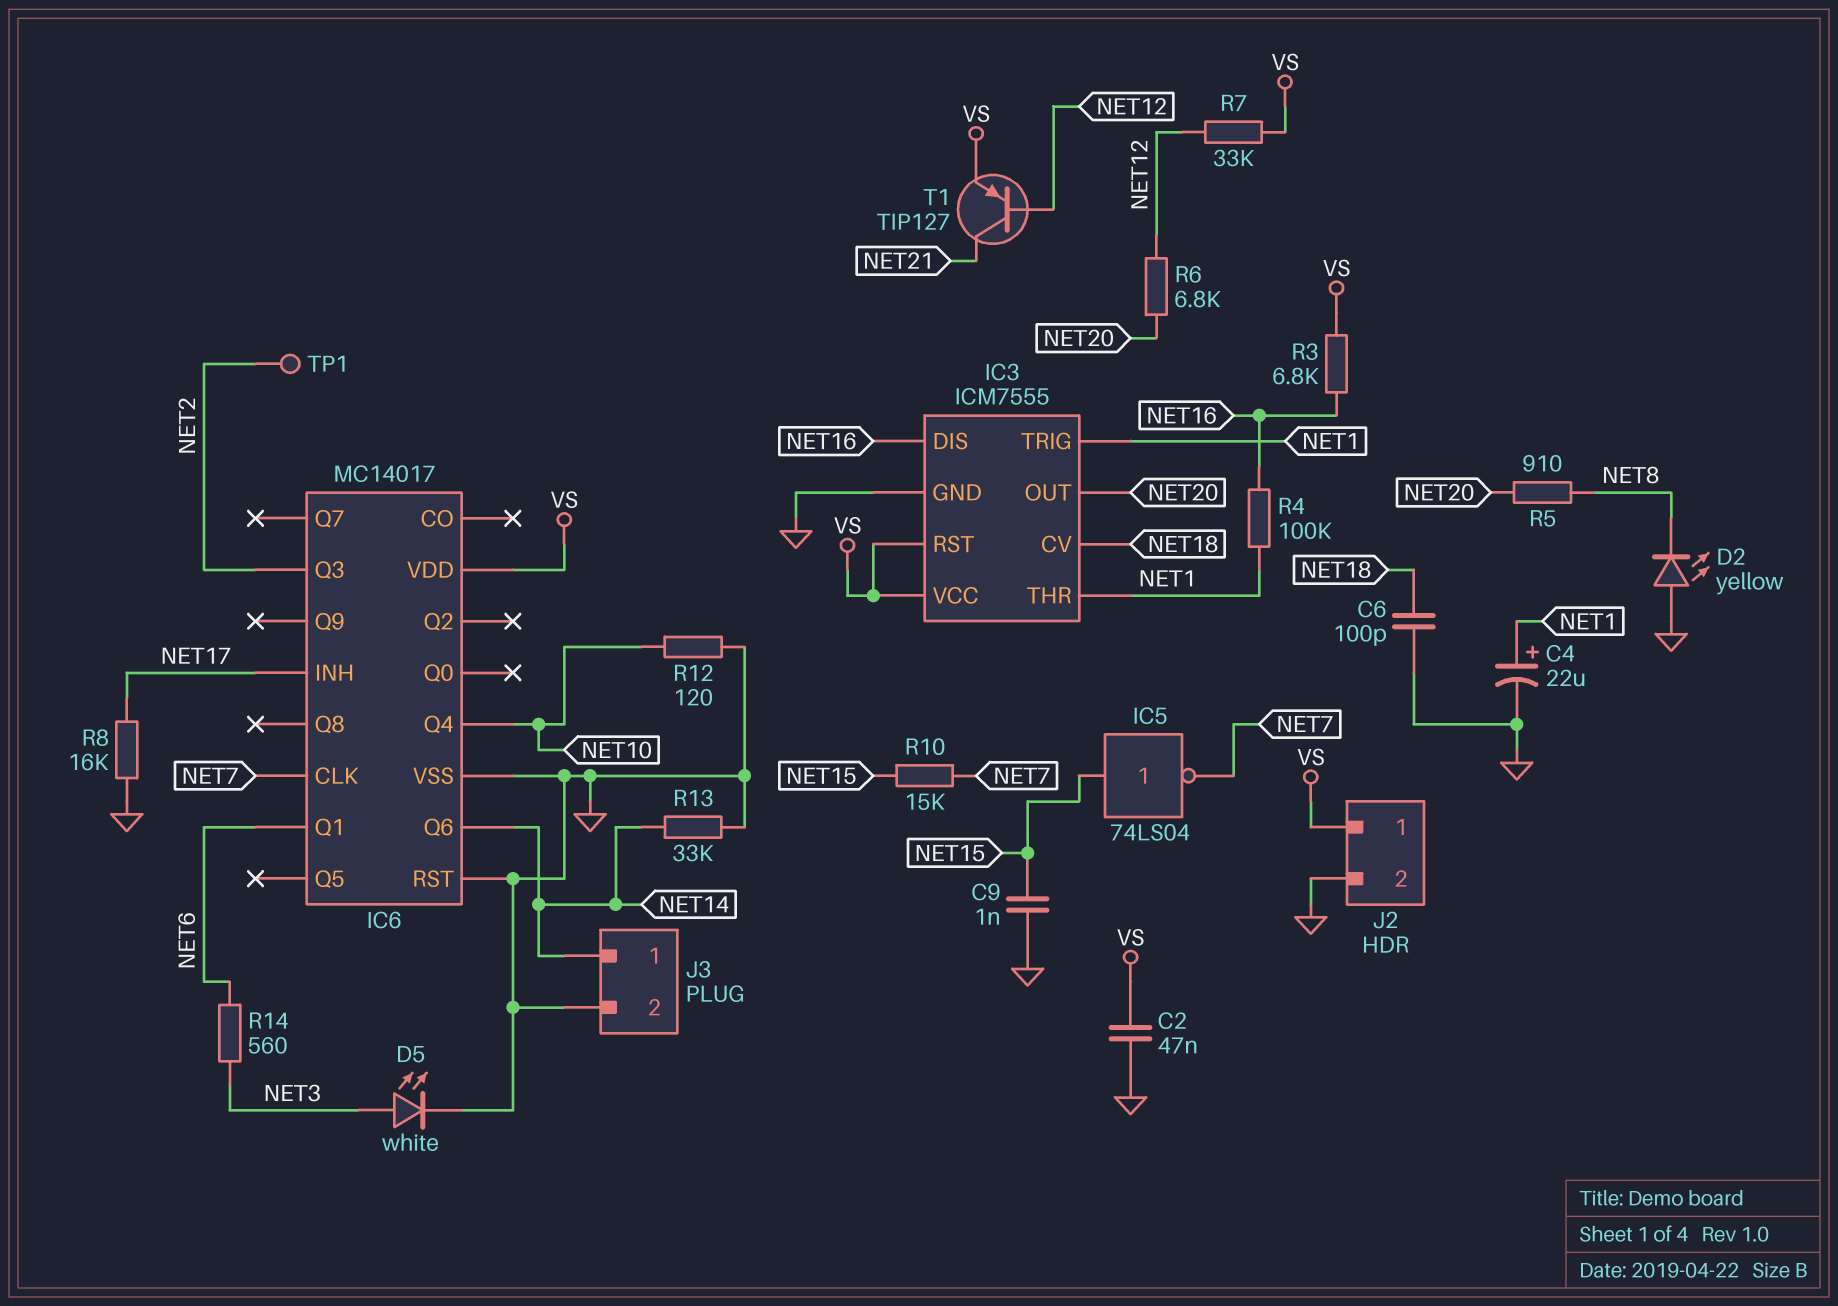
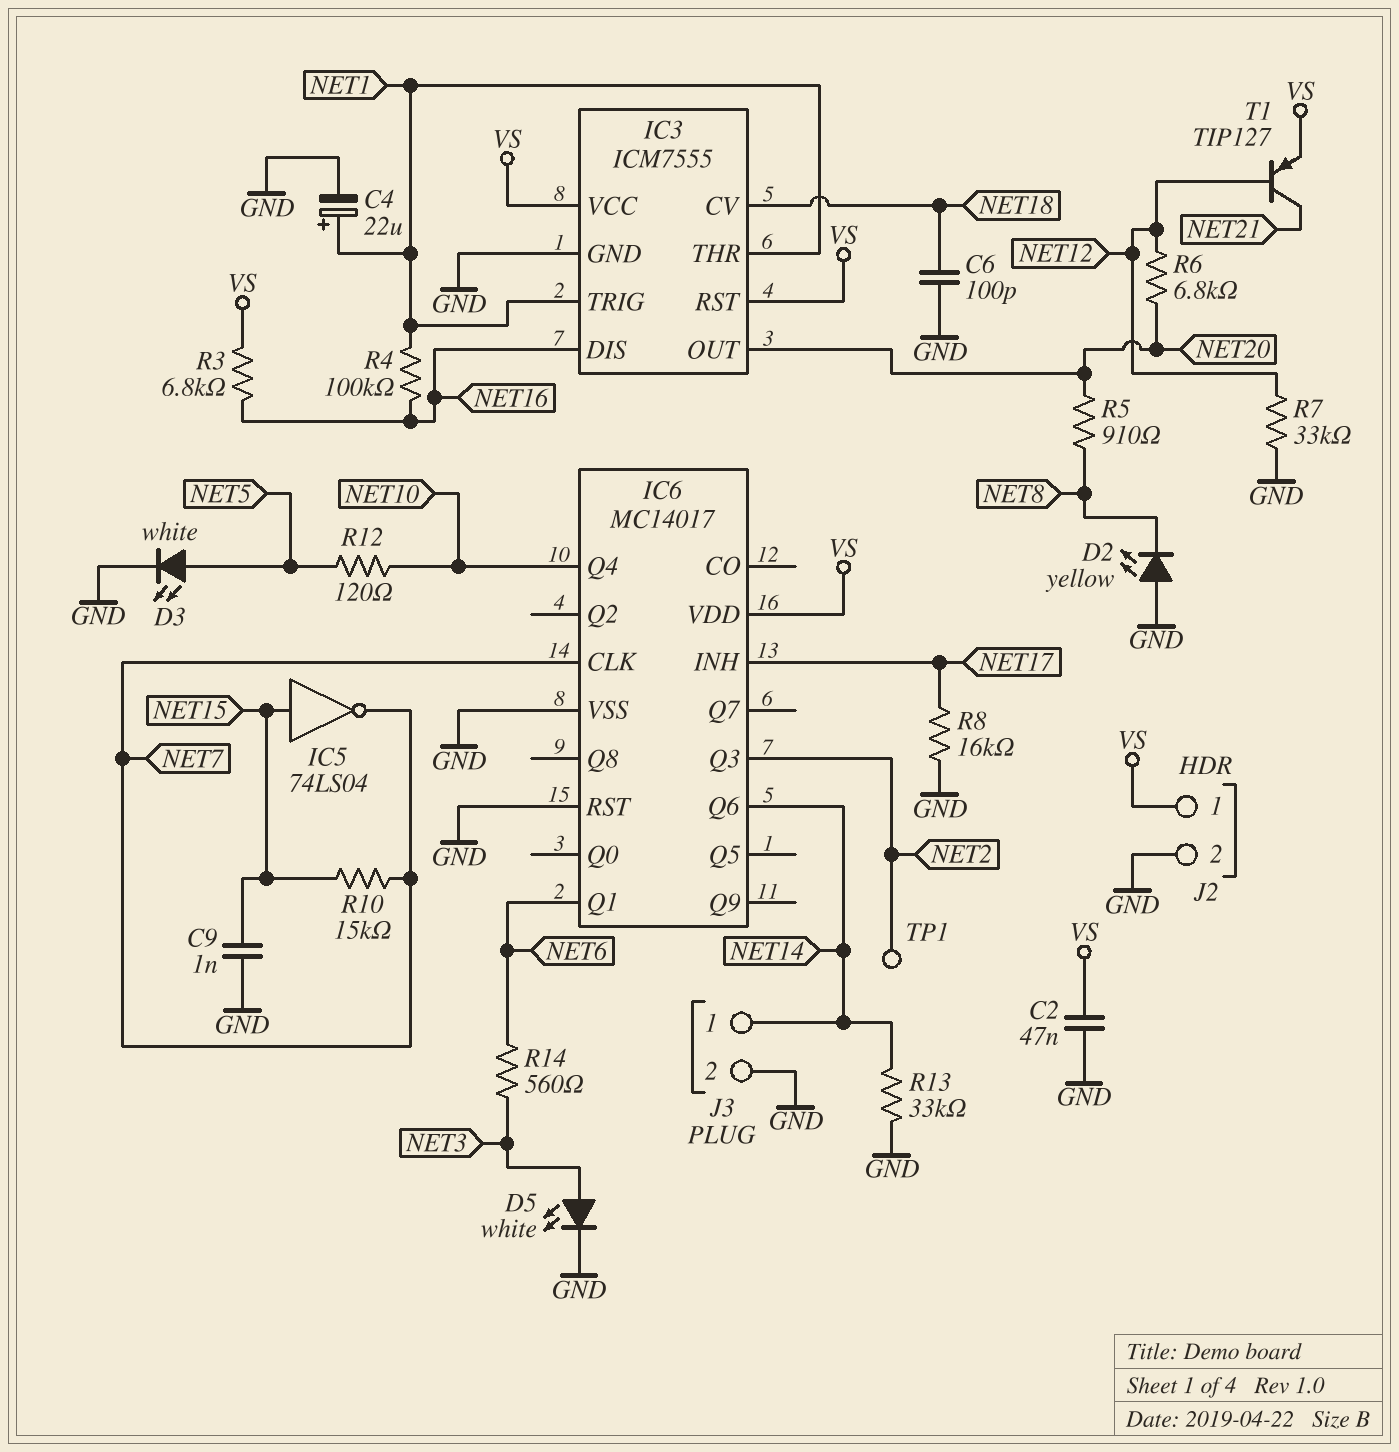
D3: none -> LED white (A NET5, K GND)
R7: 33k (NET12, VS) -> 33k (GND, NET12)
R12: 120 (GND, NET10) -> 120 (NET5, NET10)

